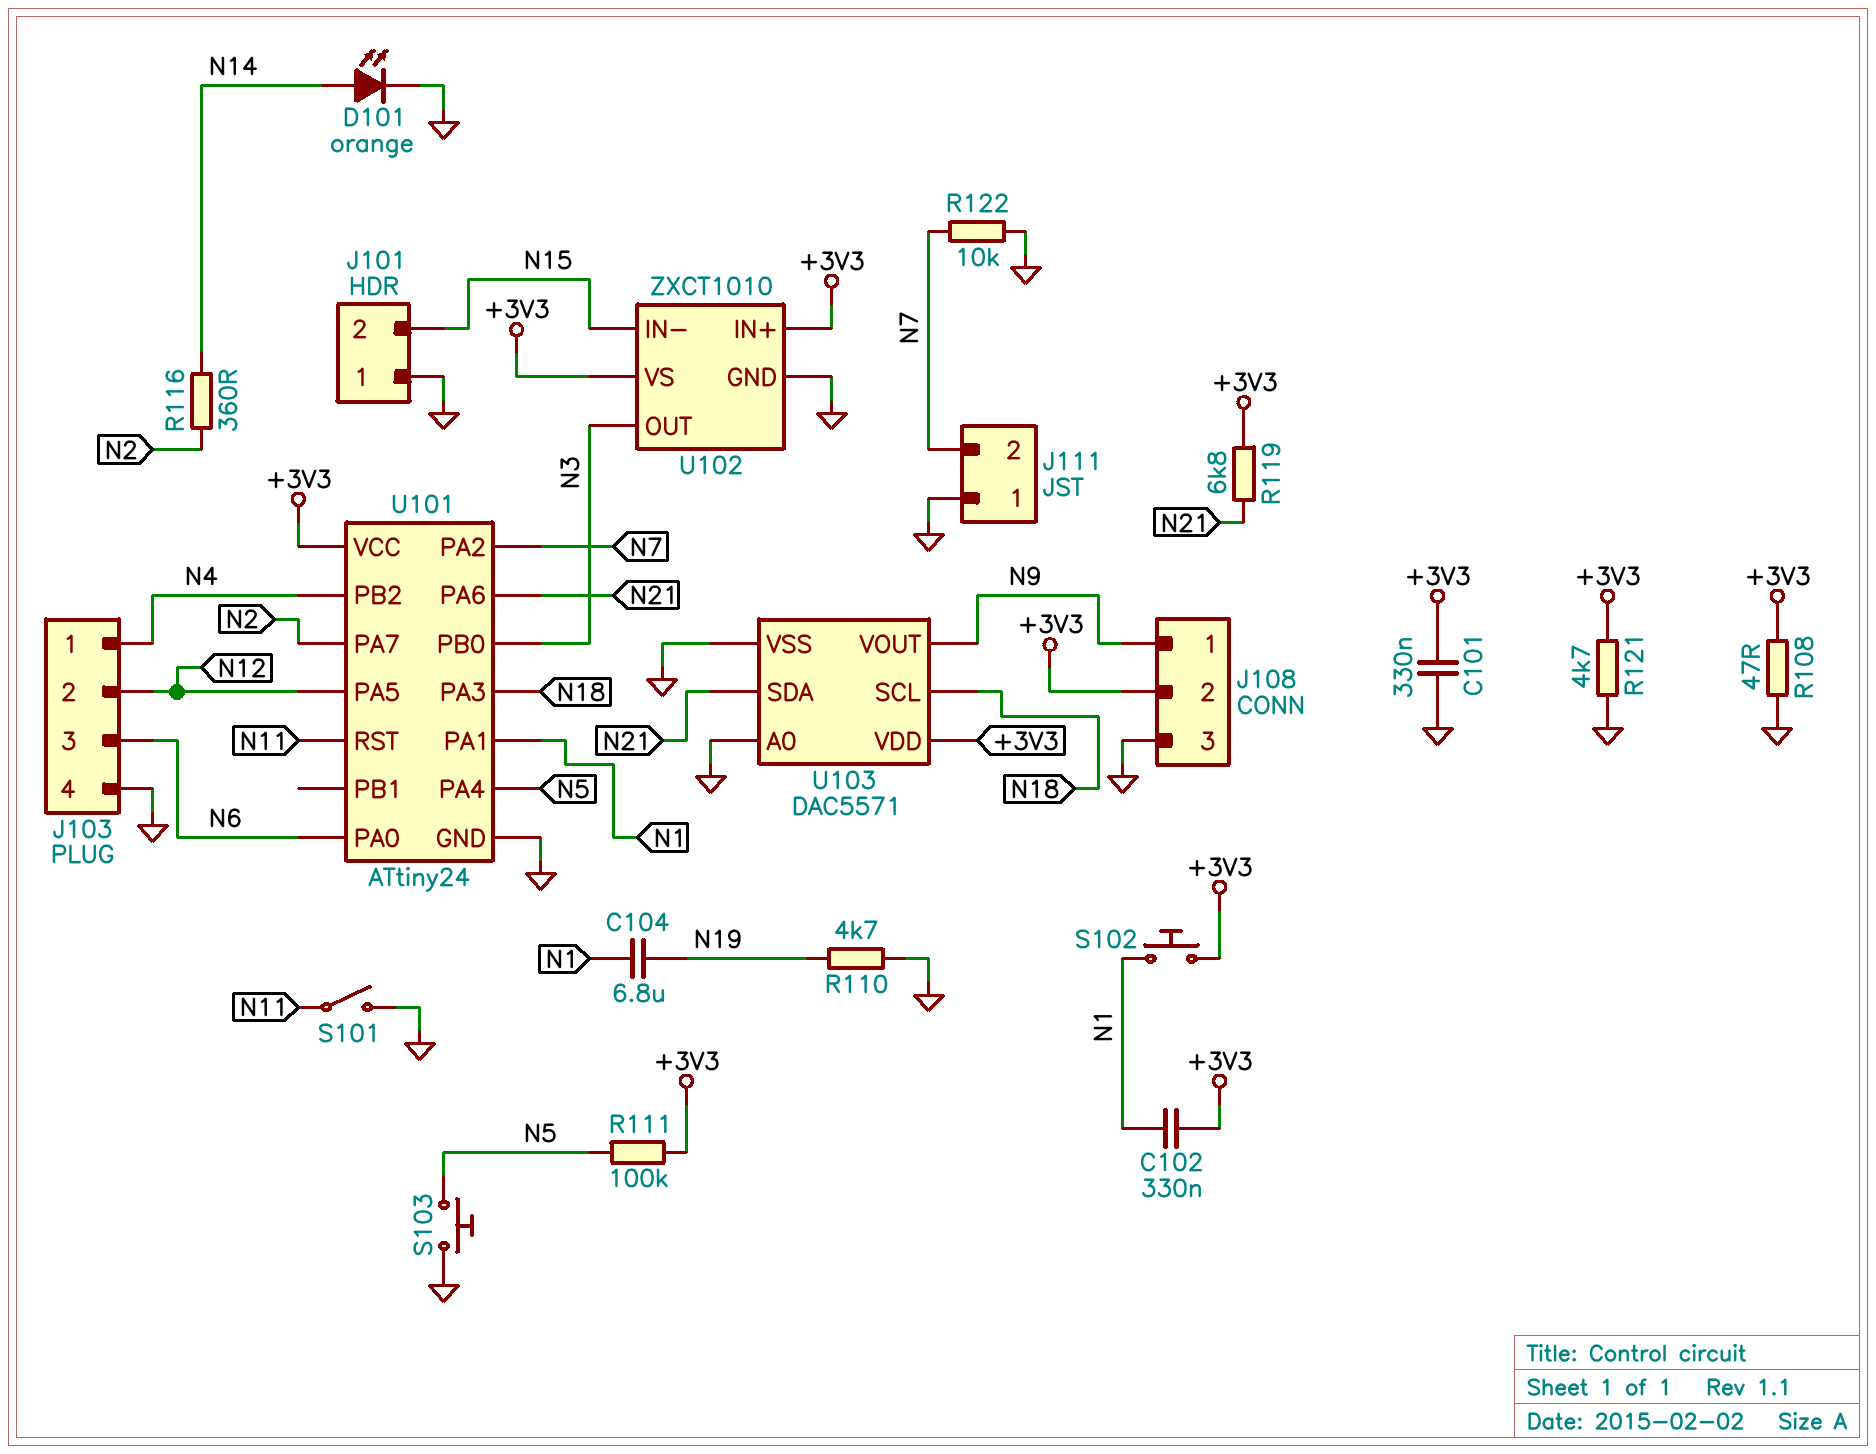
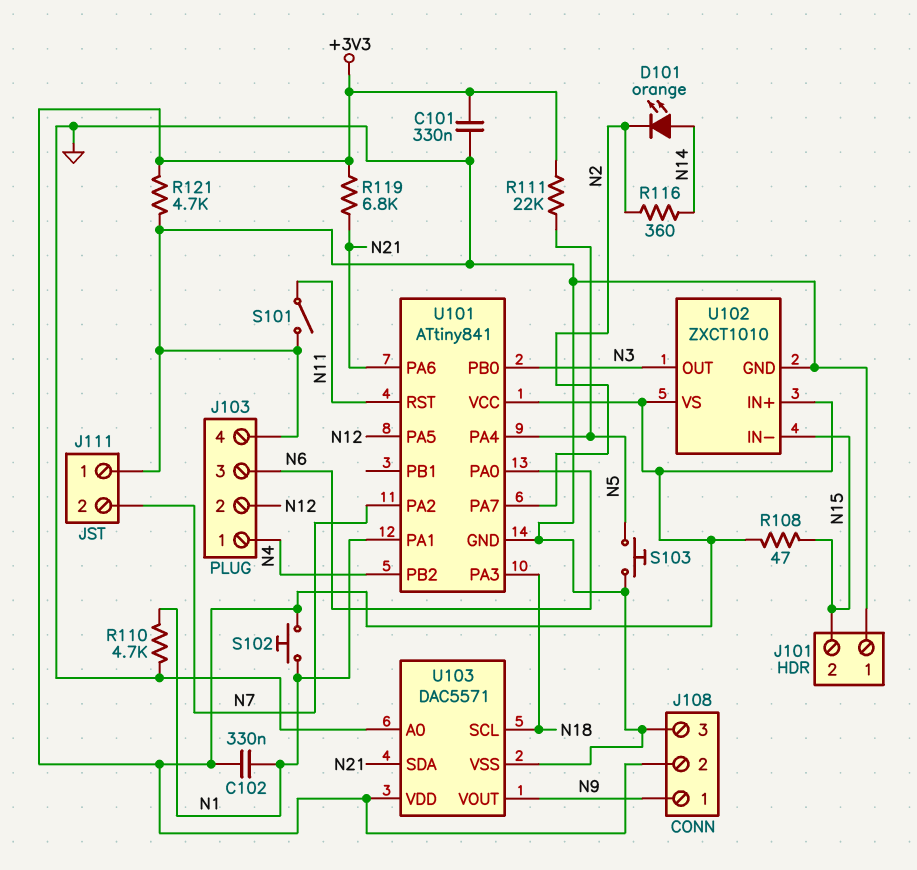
C104: 6.8uF (N1, N19) -> none
D101: LED orange (A N14, K GND) -> LED orange (A N14, K N2)
R108: 47 (+3V3, GND) -> 47 (+3V3, N15)
R110: 4.7k (GND, N19) -> 4.7k (GND, N1)
R111: 100k (+3V3, N5) -> 22k (+3V3, N5)
R122: 10k (GND, N7) -> none
U101: ATtiny24 -> ATtiny841

